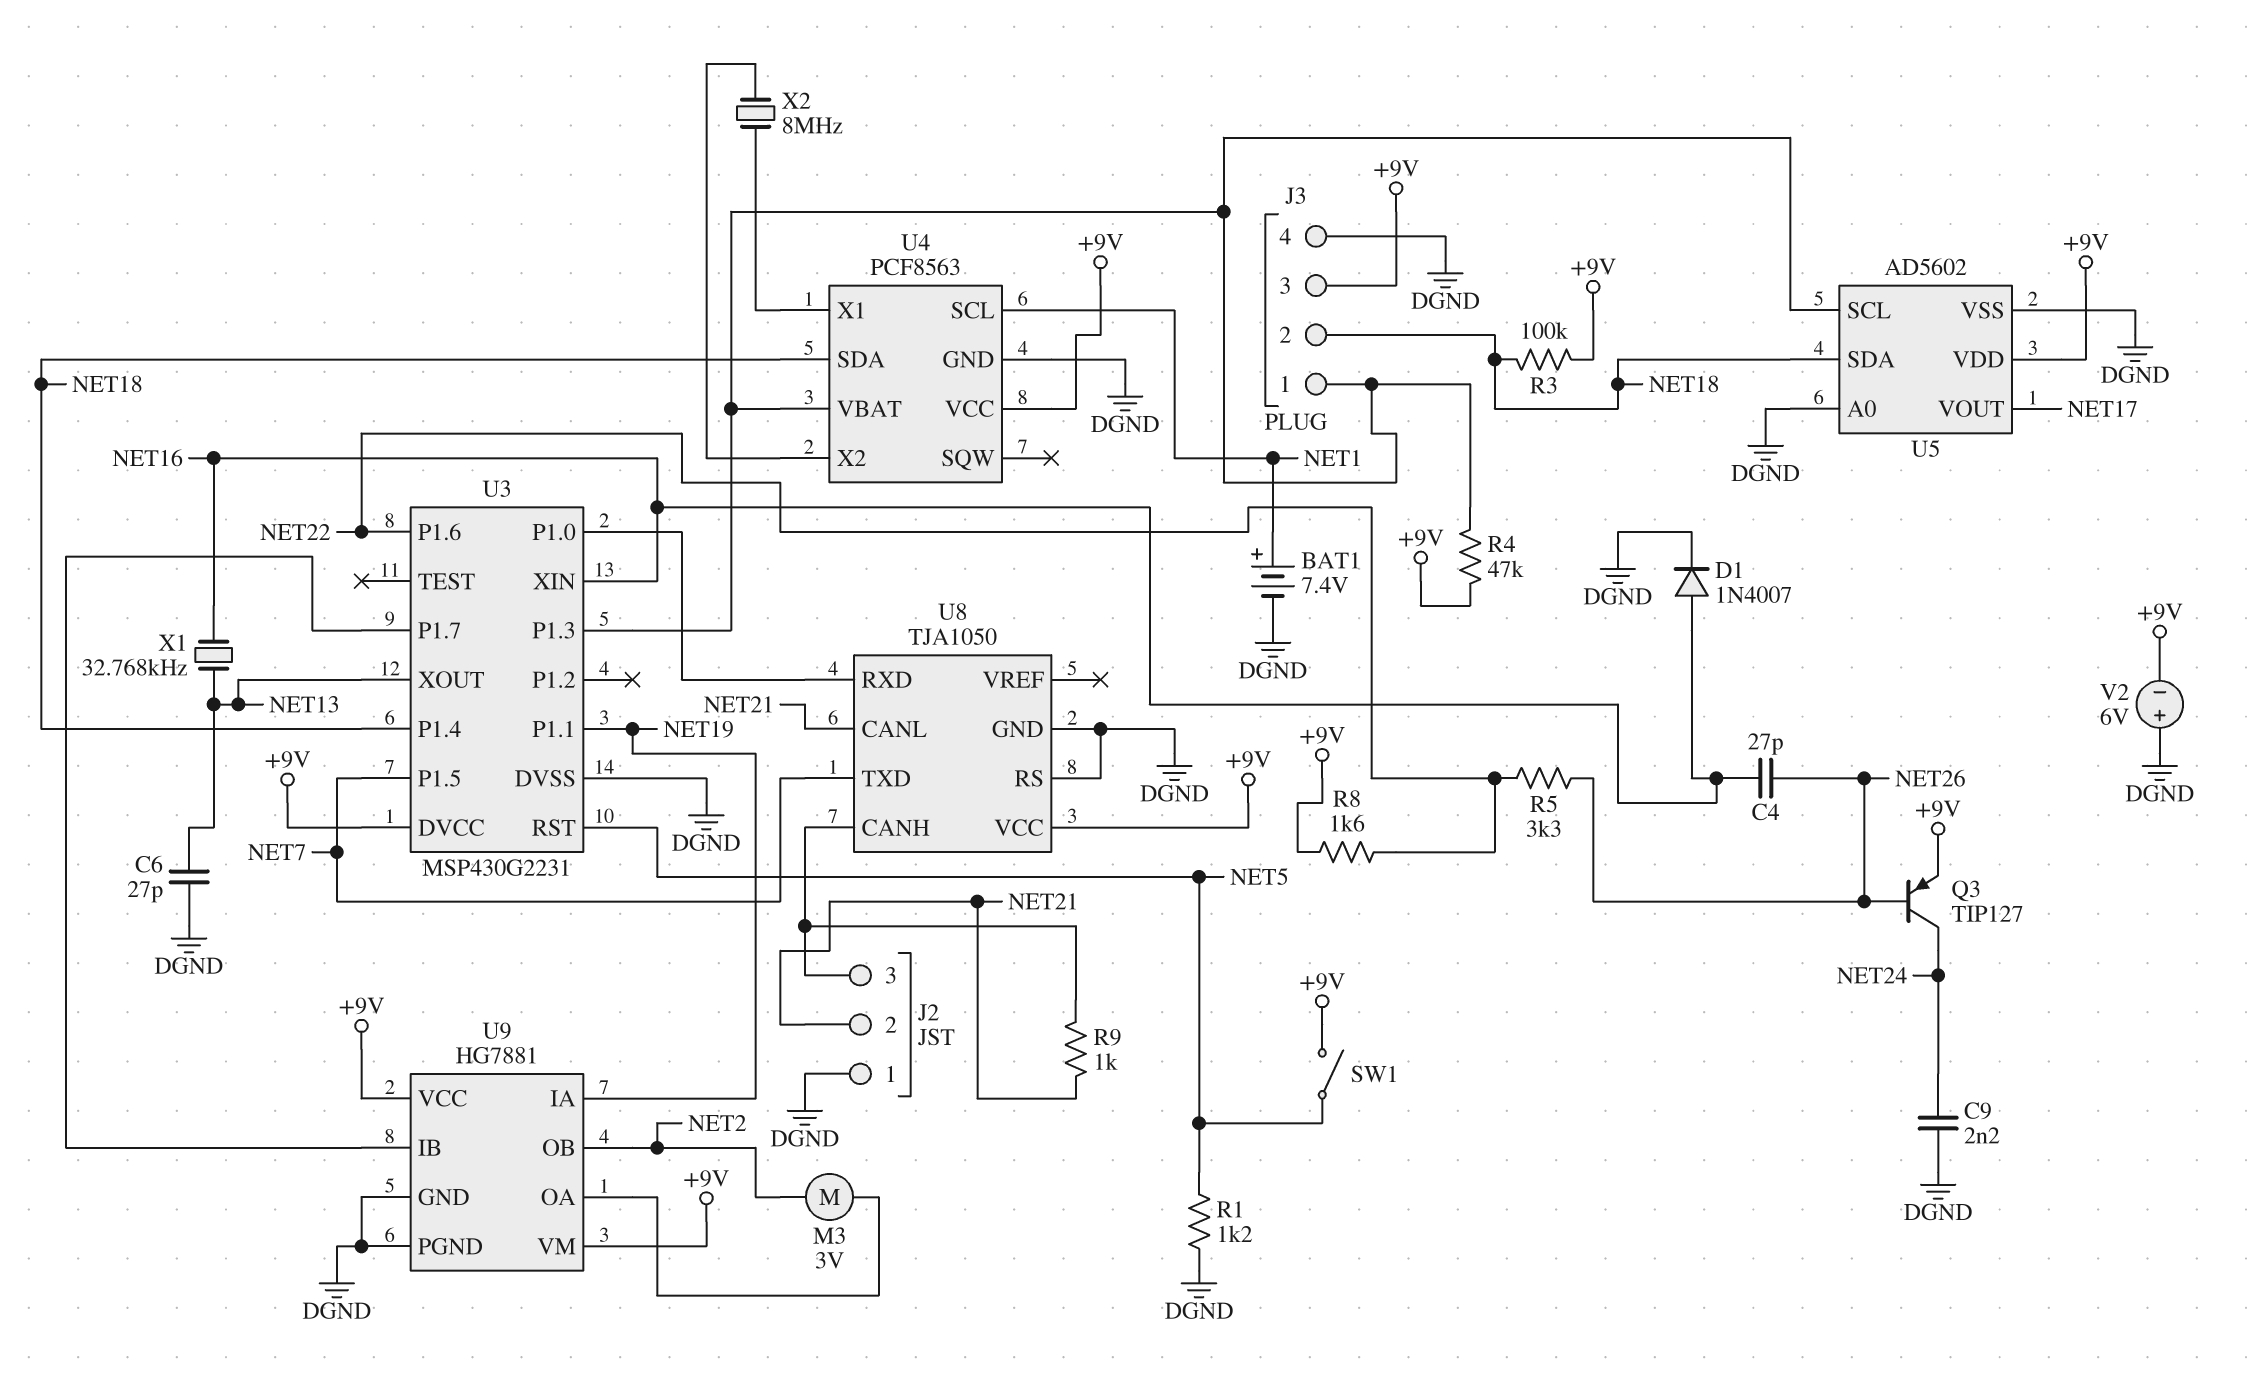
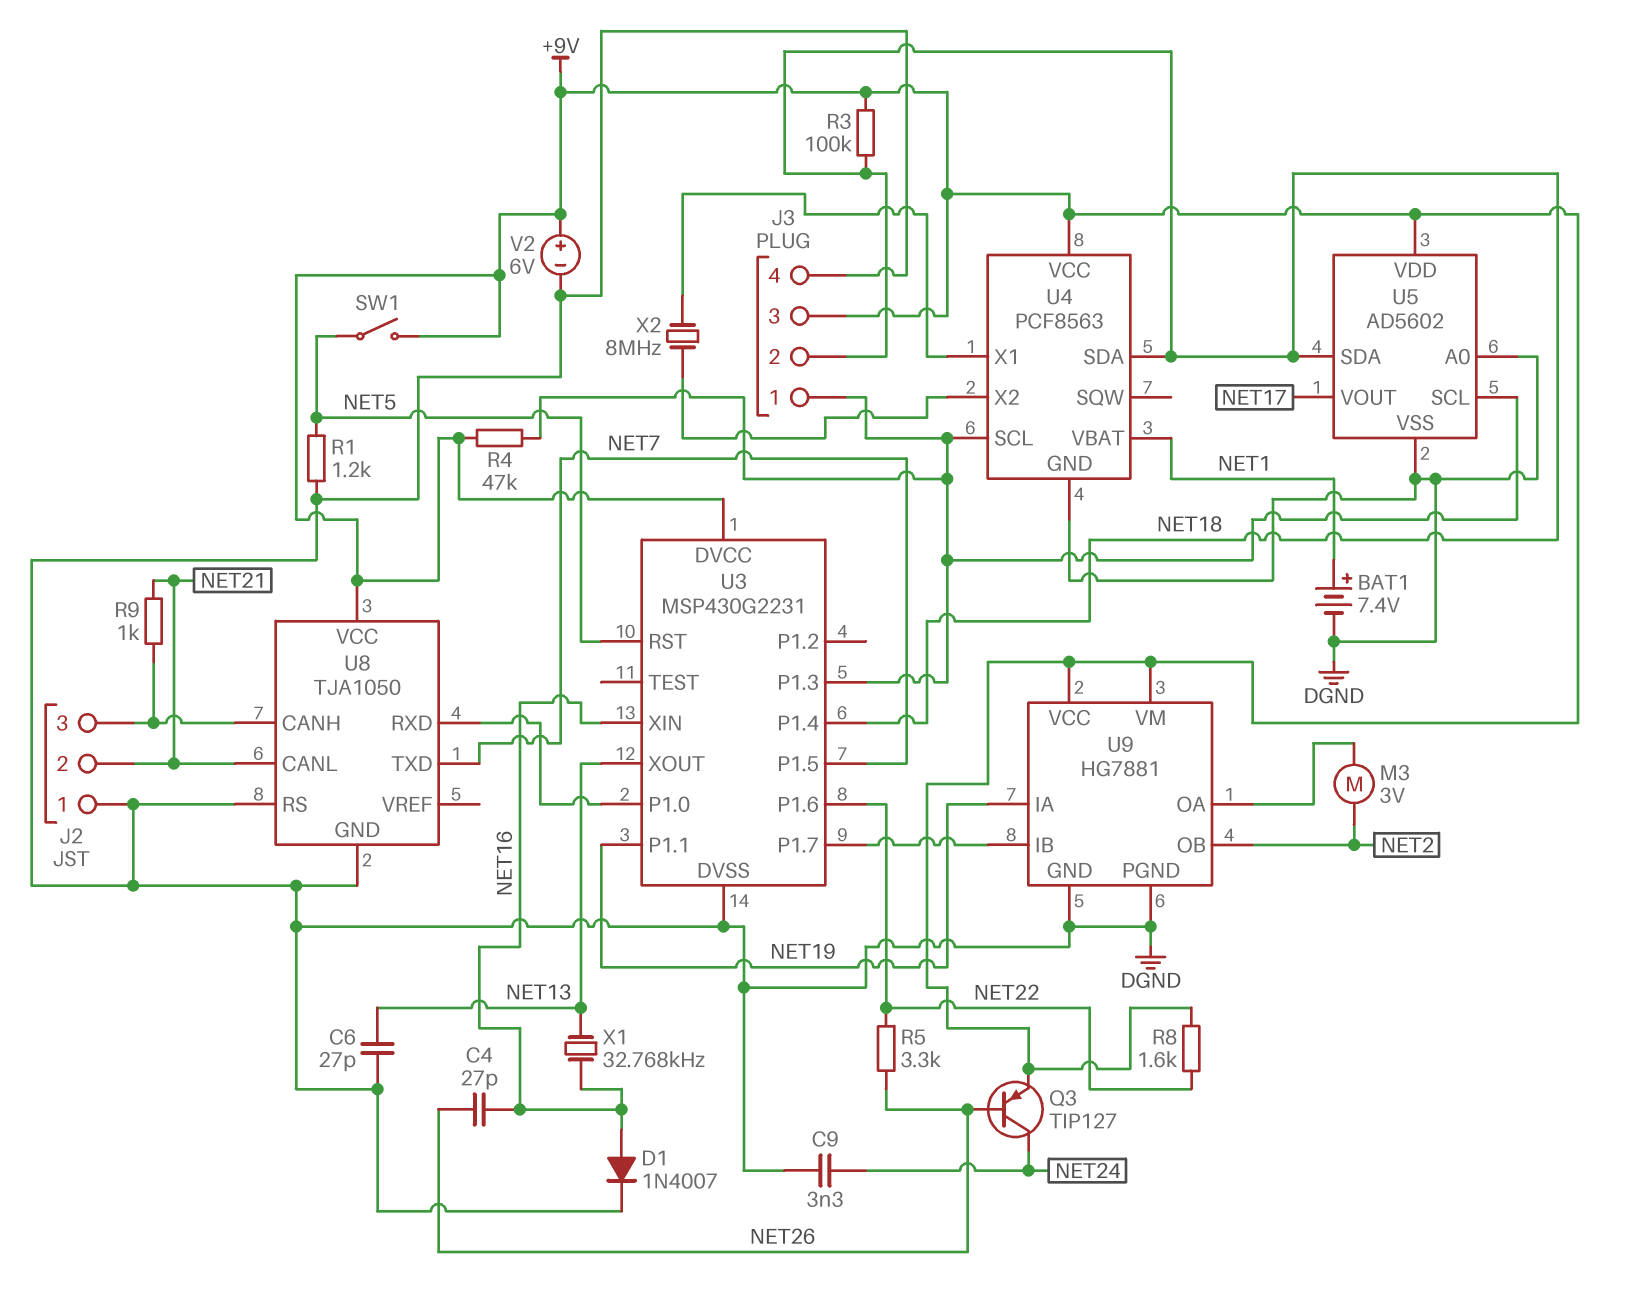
C9: 2.2nF (DGND, NET24) -> 3.3nF (DGND, NET24)
U4 pin SCL: NET1 -> J3/1
U4 pin VBAT: J3/1 -> NET1
V2: 6V (plus DGND, minus +9V) -> 6V (plus +9V, minus DGND)

